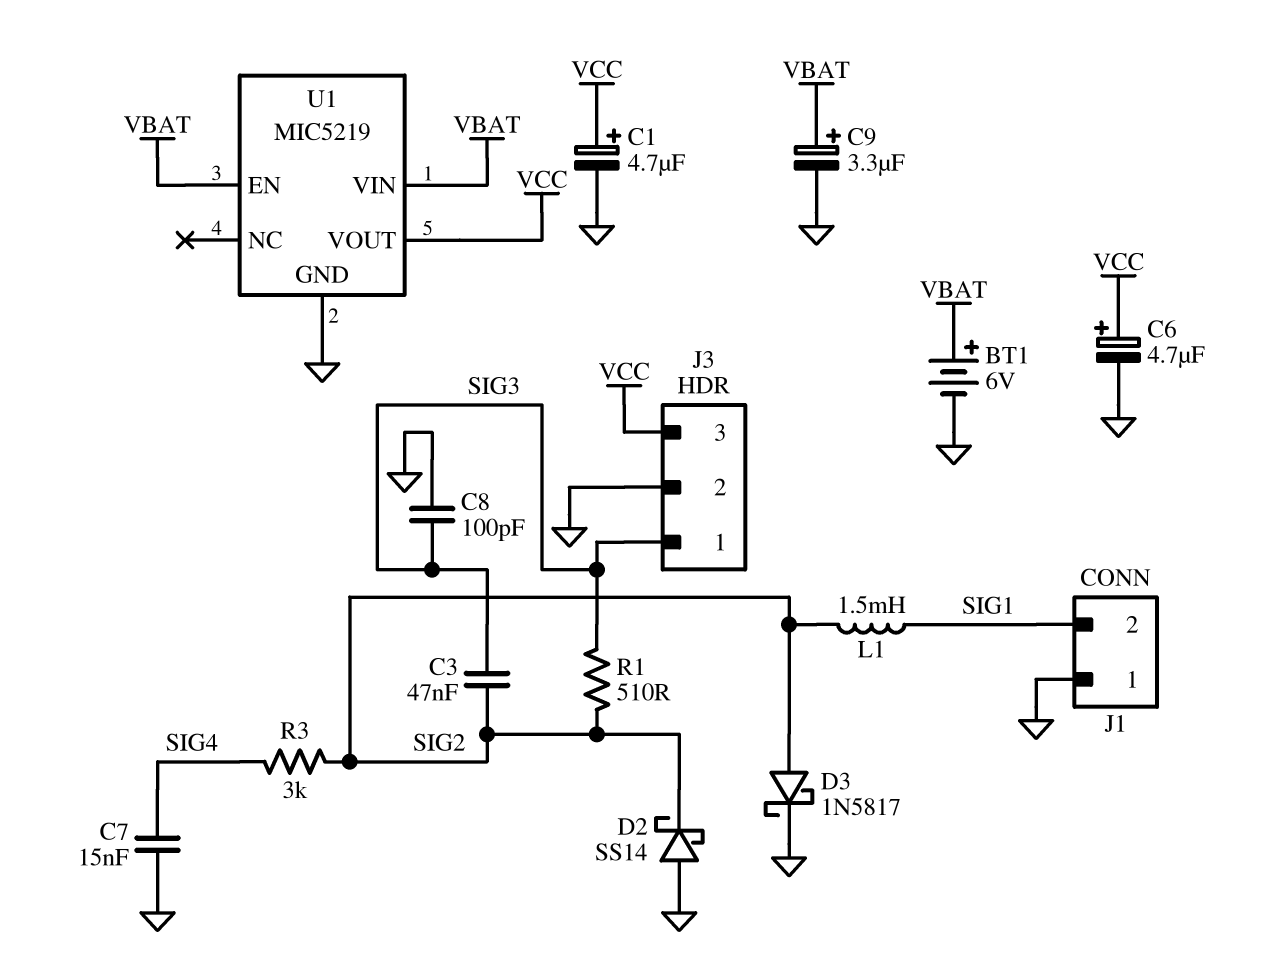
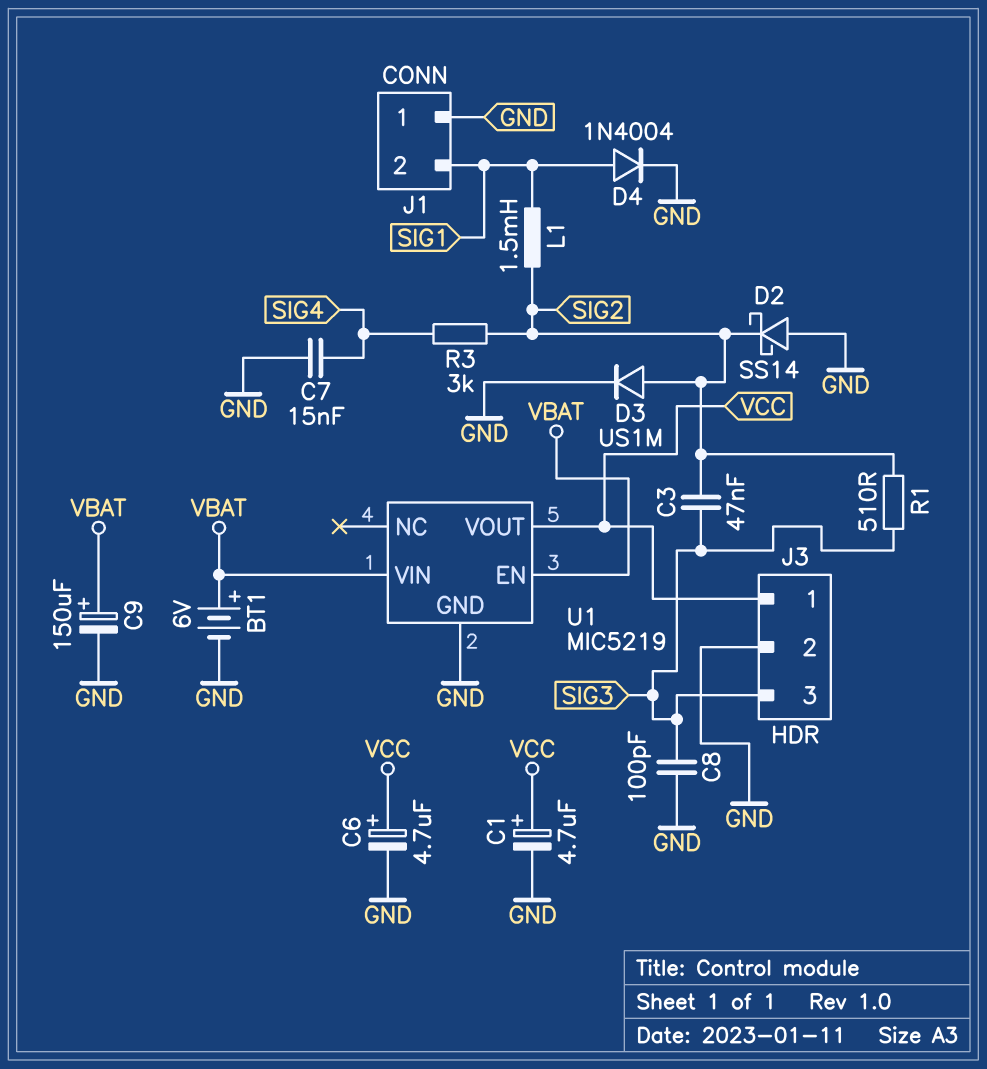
C9: 3.3uF (plus VBAT, minus GND) -> 150uF (plus VBAT, minus GND)
D3: schottky 1N5817 (A SIG2, K GND) -> diode US1M (A SIG2, K GND)
D4: none -> diode 1N4004 (A SIG1, K GND)
J3 pin 1: SIG3 -> VCC
J3 pin 3: VCC -> SIG3

